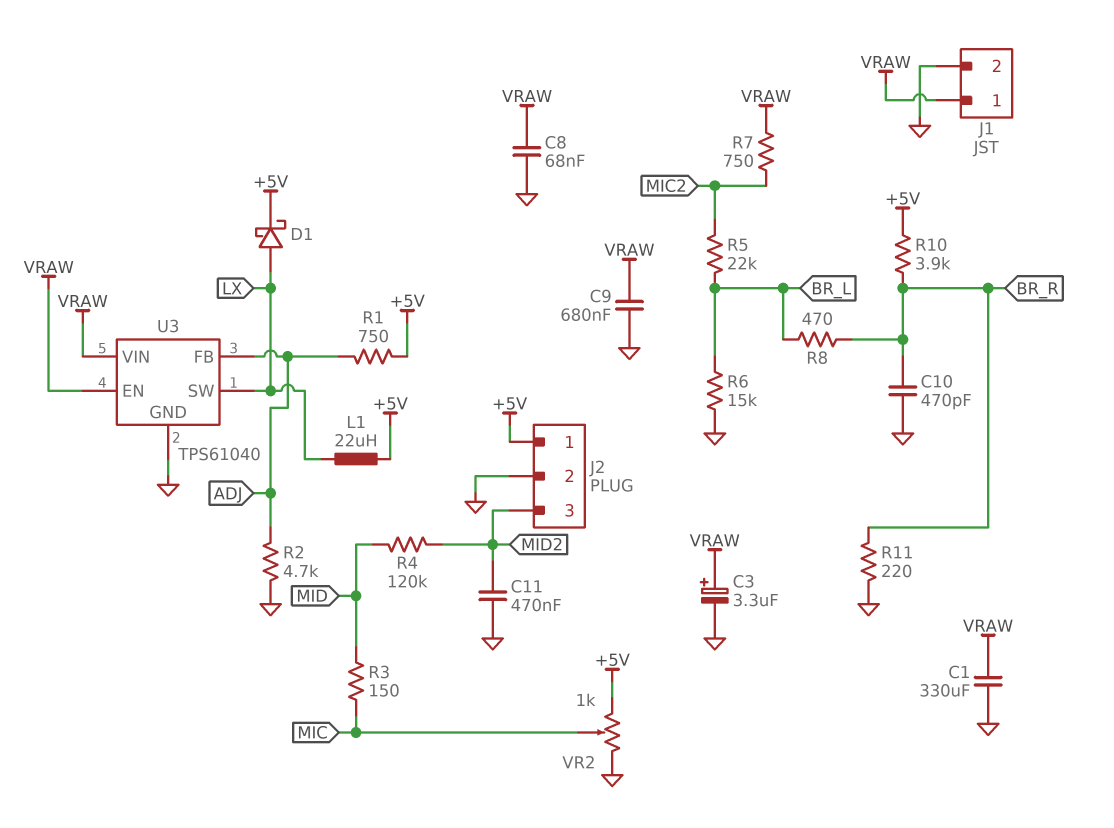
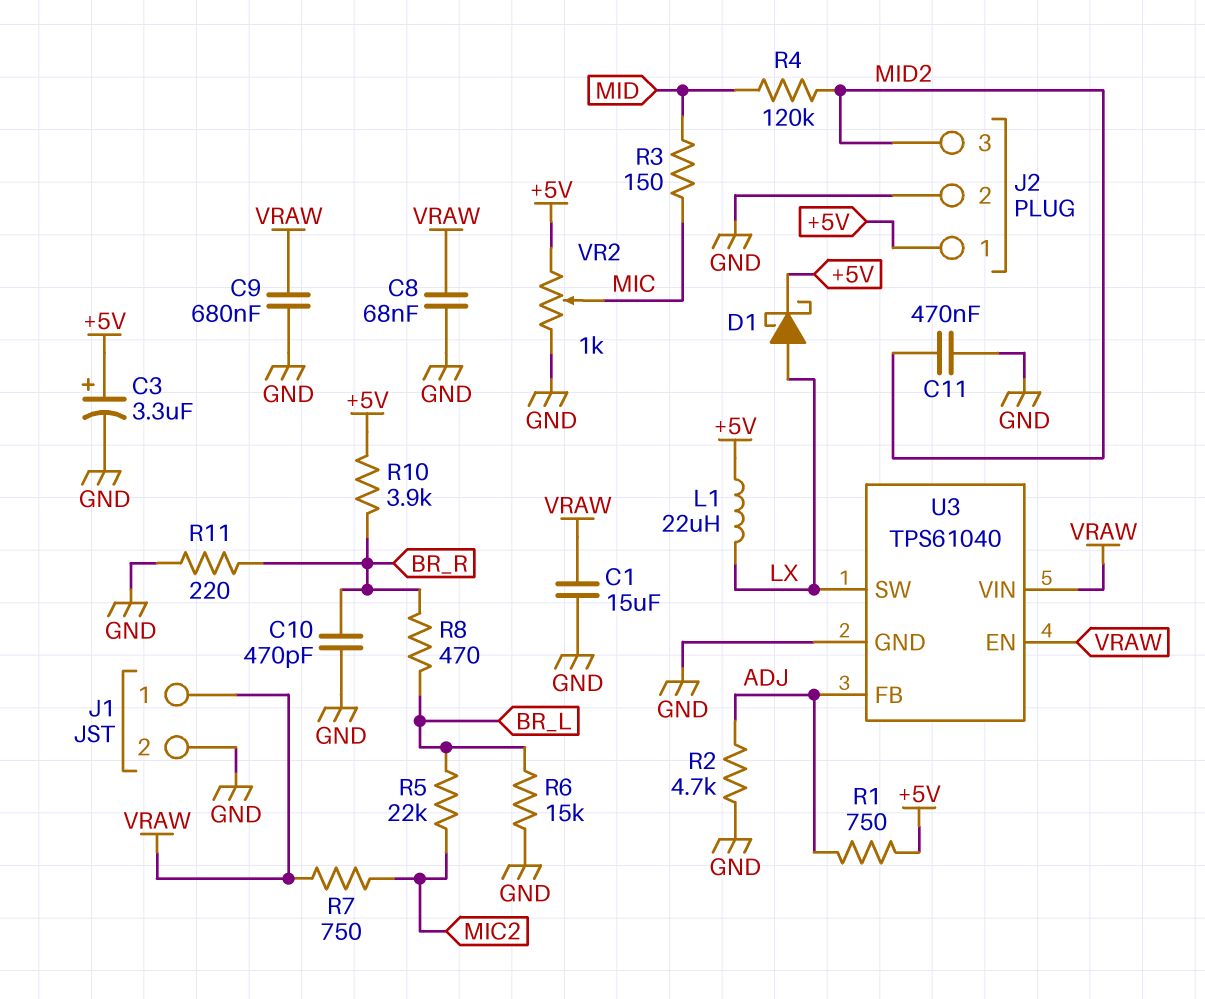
C1: 330uF (GND, VRAW) -> 15uF (GND, VRAW)
C3: 3.3uF (plus VRAW, minus GND) -> 3.3uF (plus +5V, minus GND)

